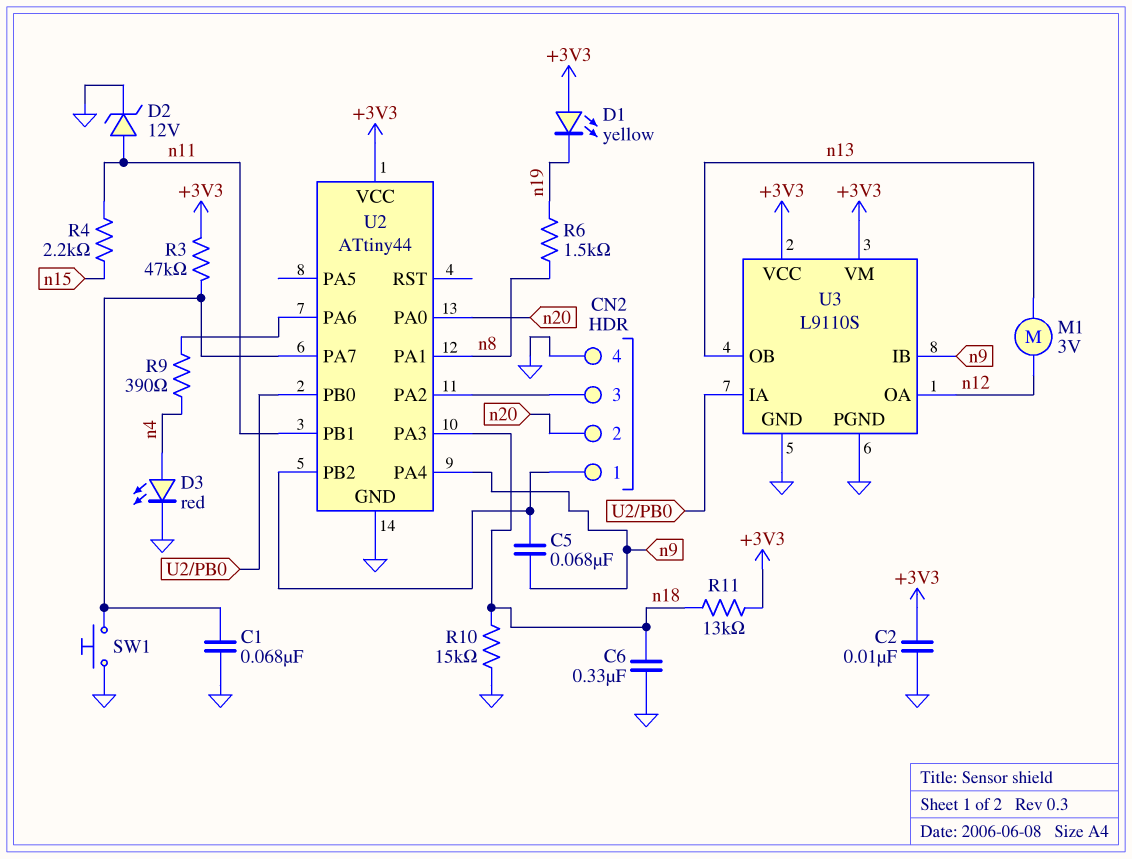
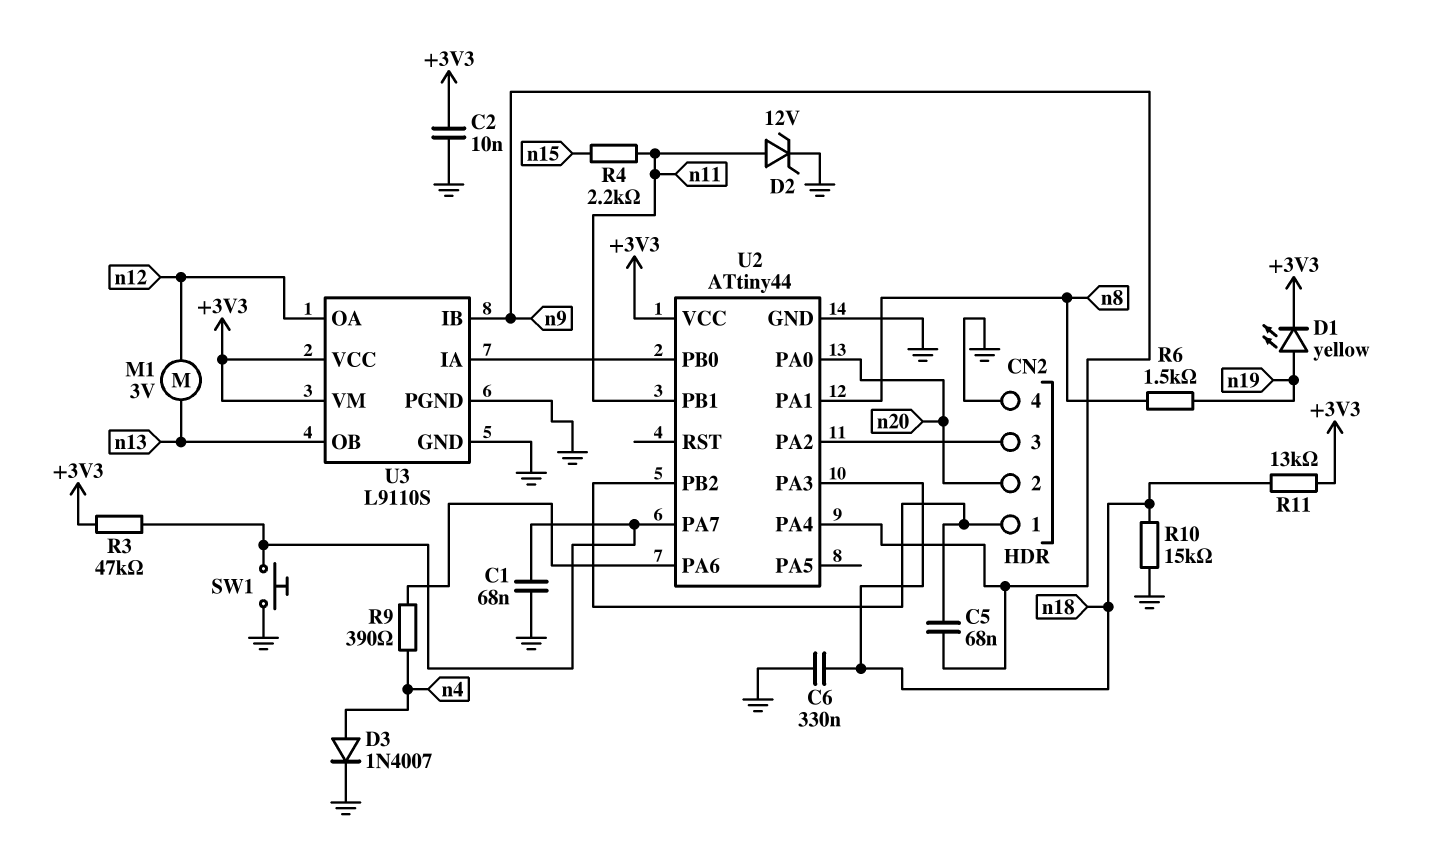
D1: LED yellow (A +3V3, K n19) -> LED yellow (A n19, K +3V3)
D3: LED red (A n4, K GND) -> diode 1N4007 (A n4, K GND)

